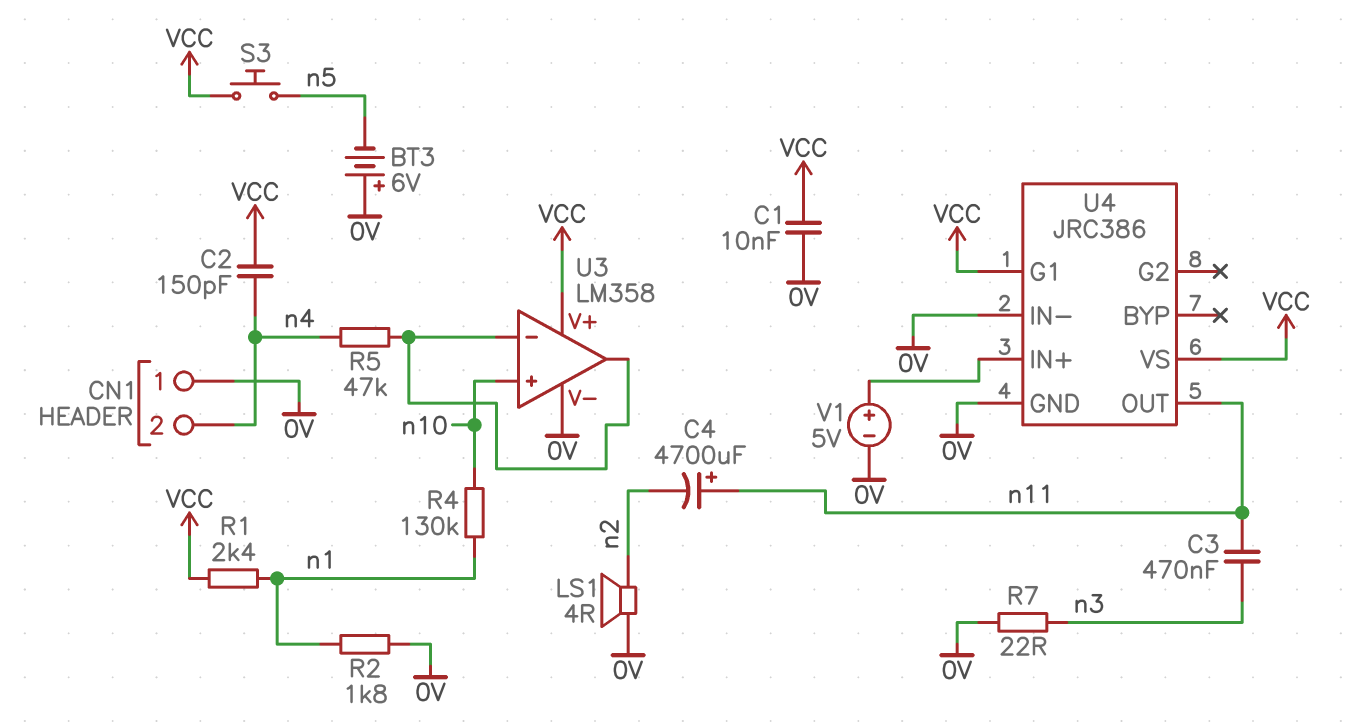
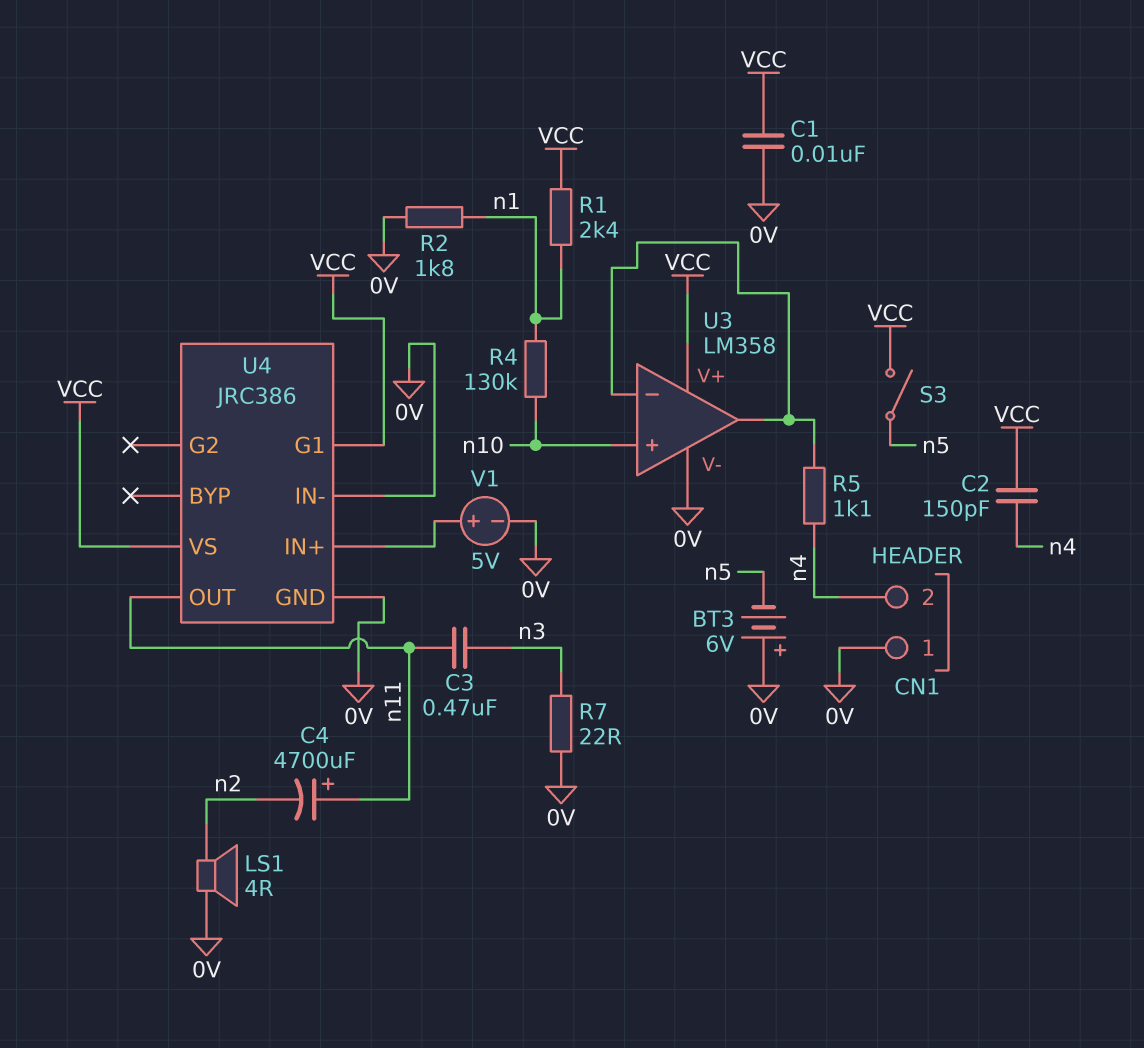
R5: 47k (U3/in-, n4) -> 1.1k (U3/in-, n4)
S3: button (VCC, n5) -> switch (VCC, n5)

